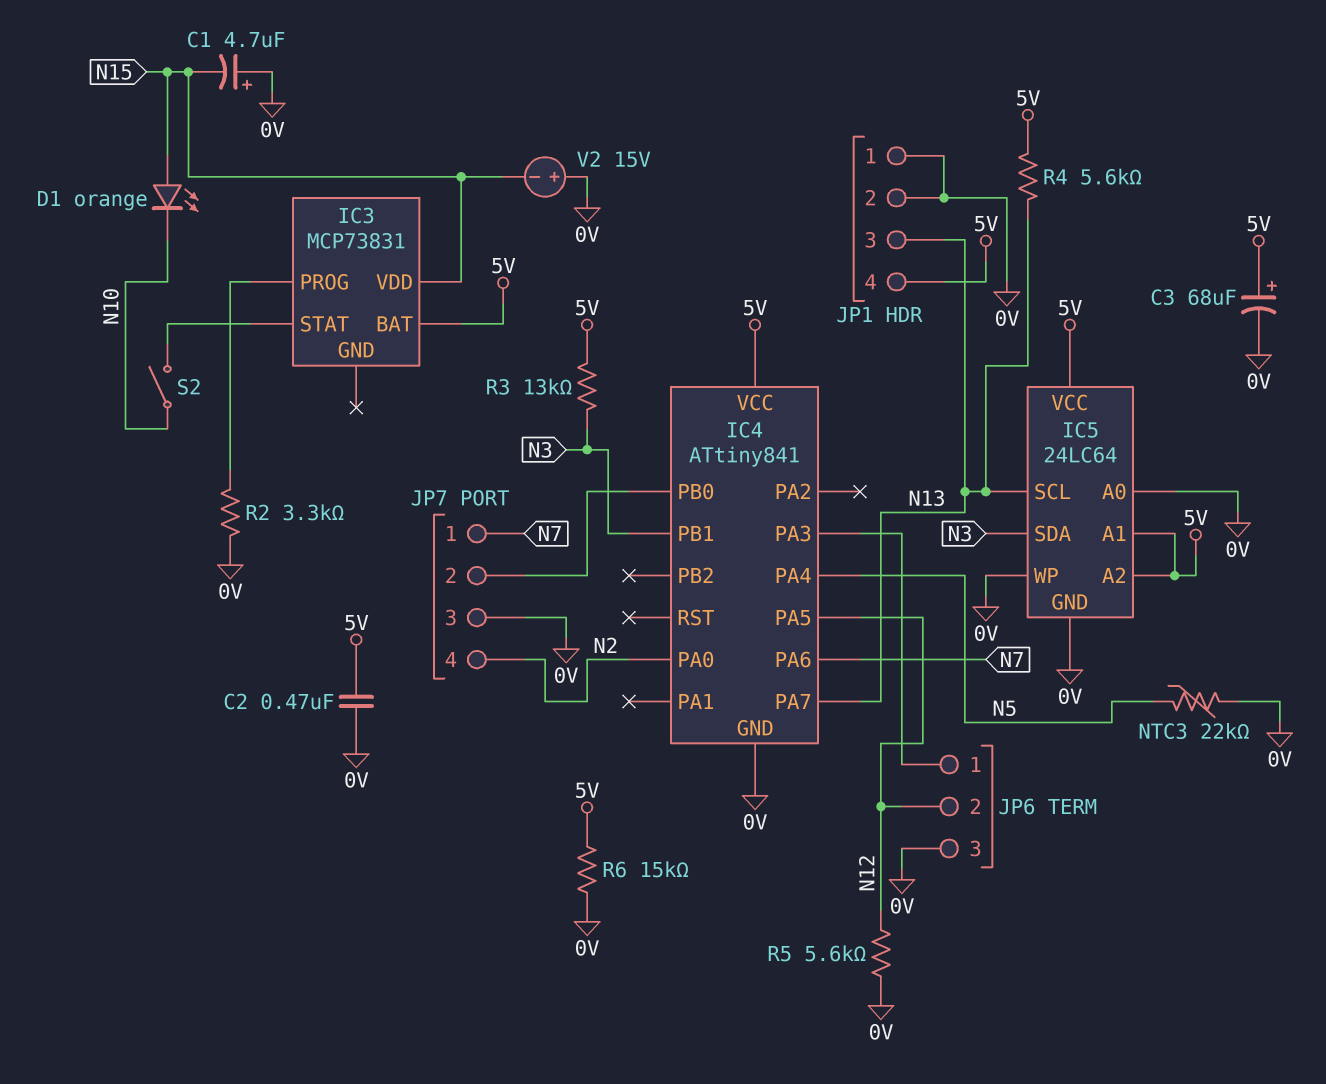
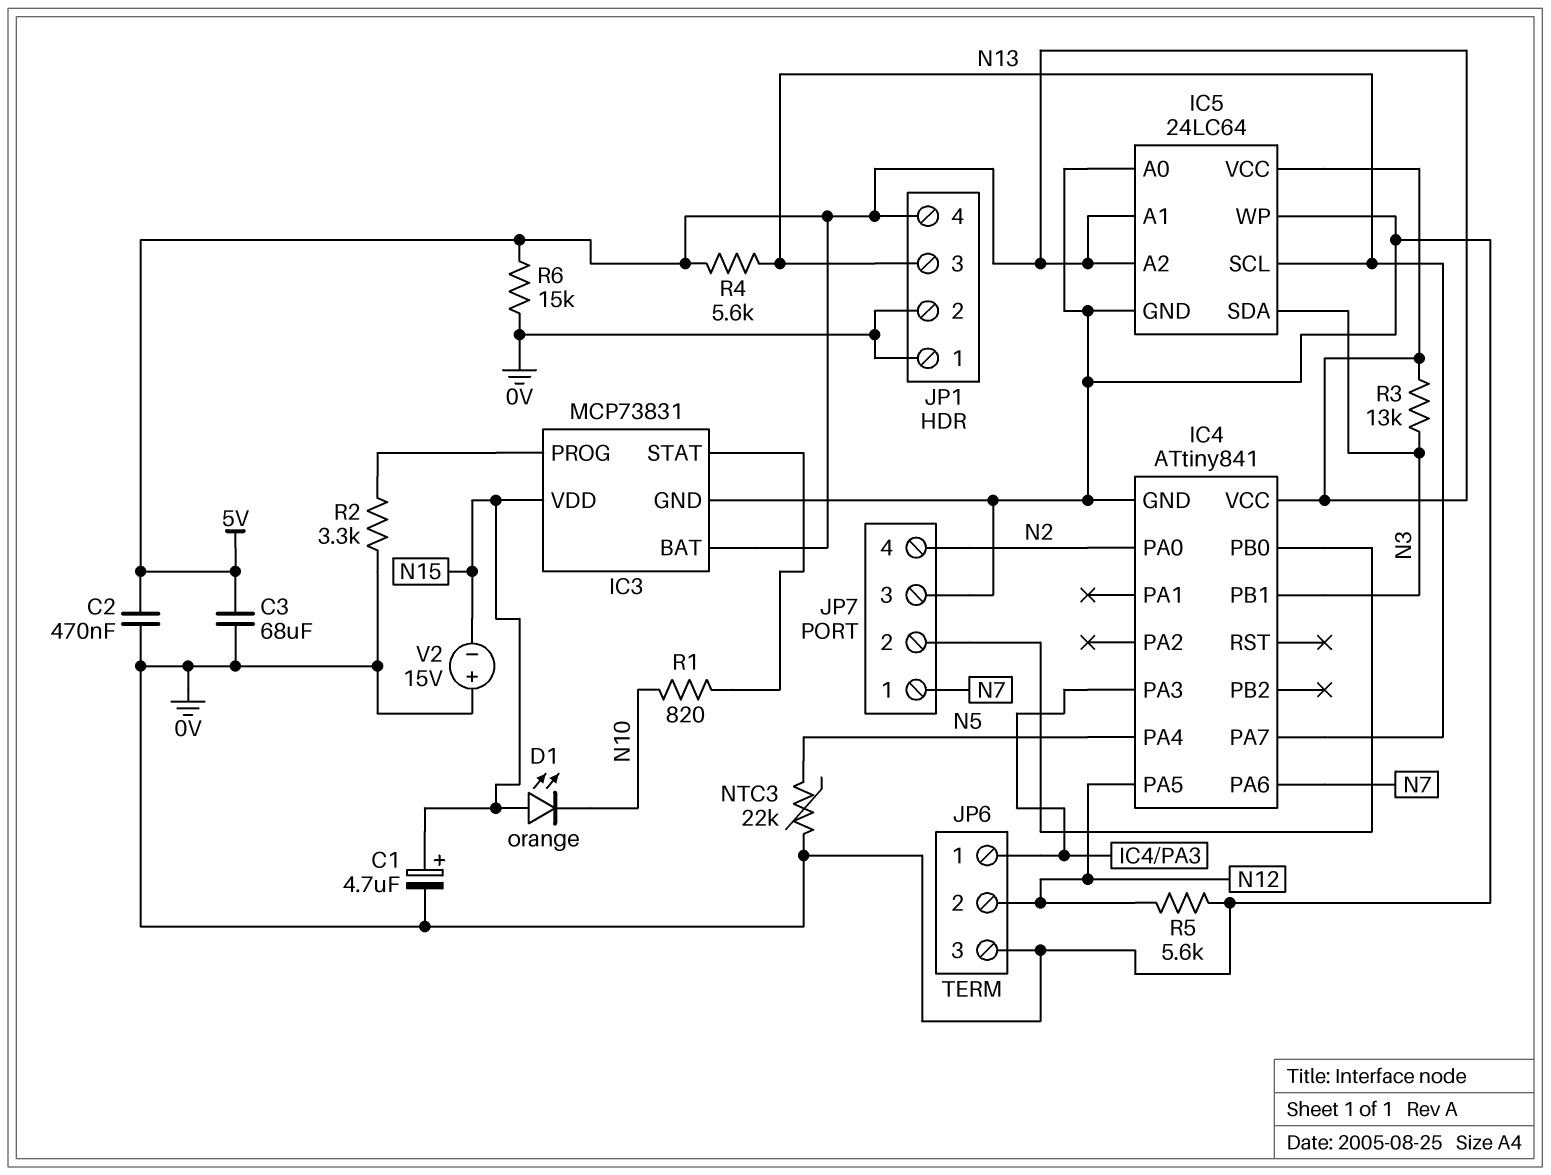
C1: 4.7uF (plus 0V, minus N15) -> 4.7uF (plus N15, minus 0V)
C3: 68uF (plus 5V, minus 0V) -> 68uF (0V, 5V)
IC3 pin GND: none -> 0V
R1: none -> 820 (IC3/STAT, N10)
S2: switch (IC3/STAT, N10) -> none

